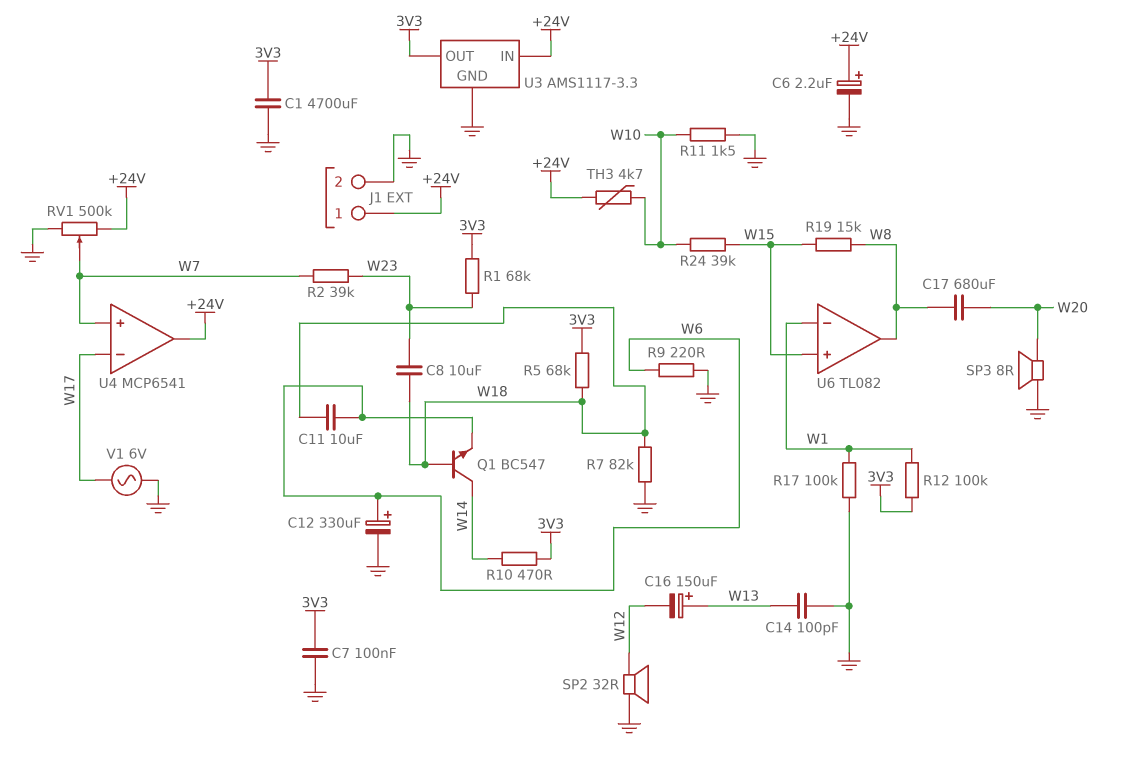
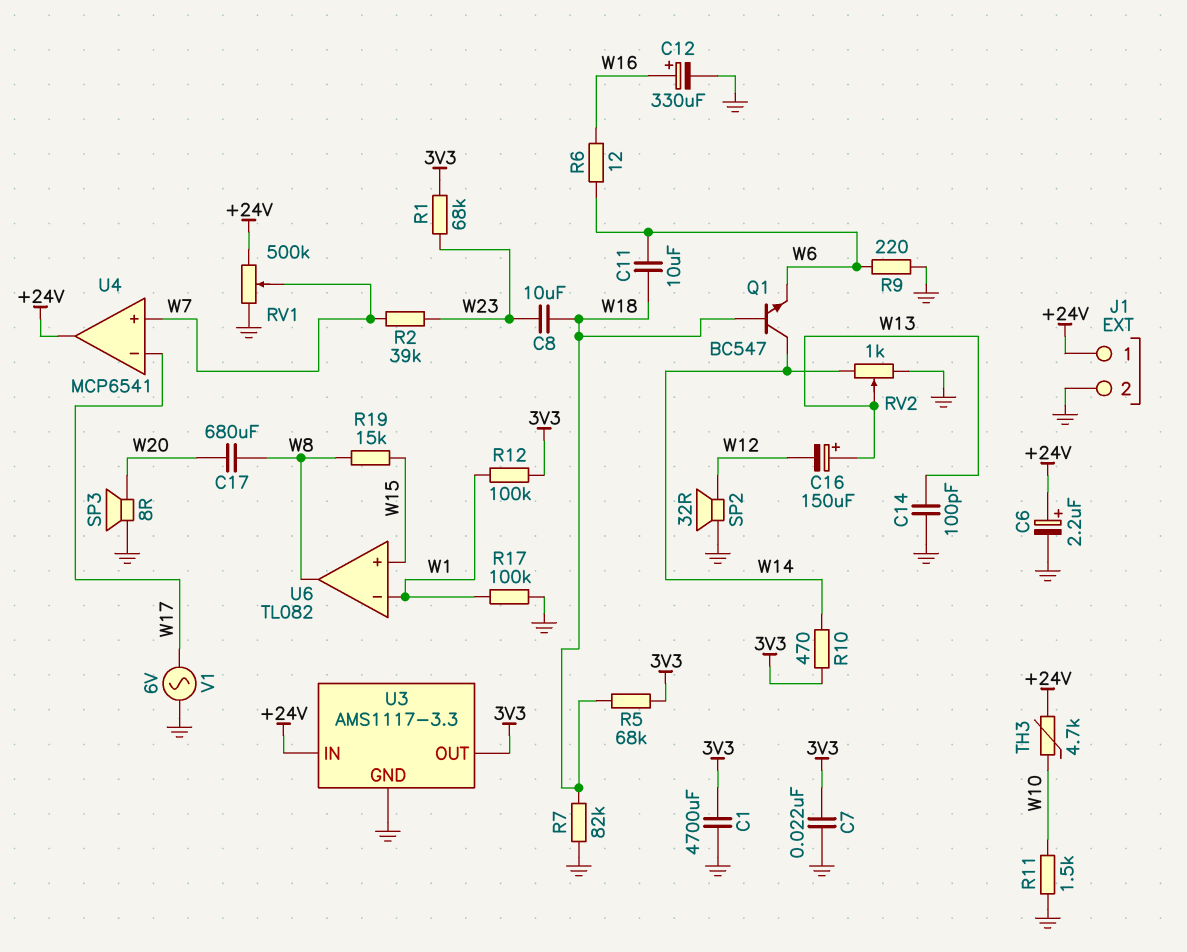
C7: 100nF (3V3, GND) -> 22nF (3V3, GND)
C12: 330uF (plus W6, minus GND) -> 330uF (plus W16, minus GND)
R6: none -> 12 (W6, W16)
R24: 39k (W10, W15) -> none
RV2: none -> 1k (GND, W14, wiper W13)

